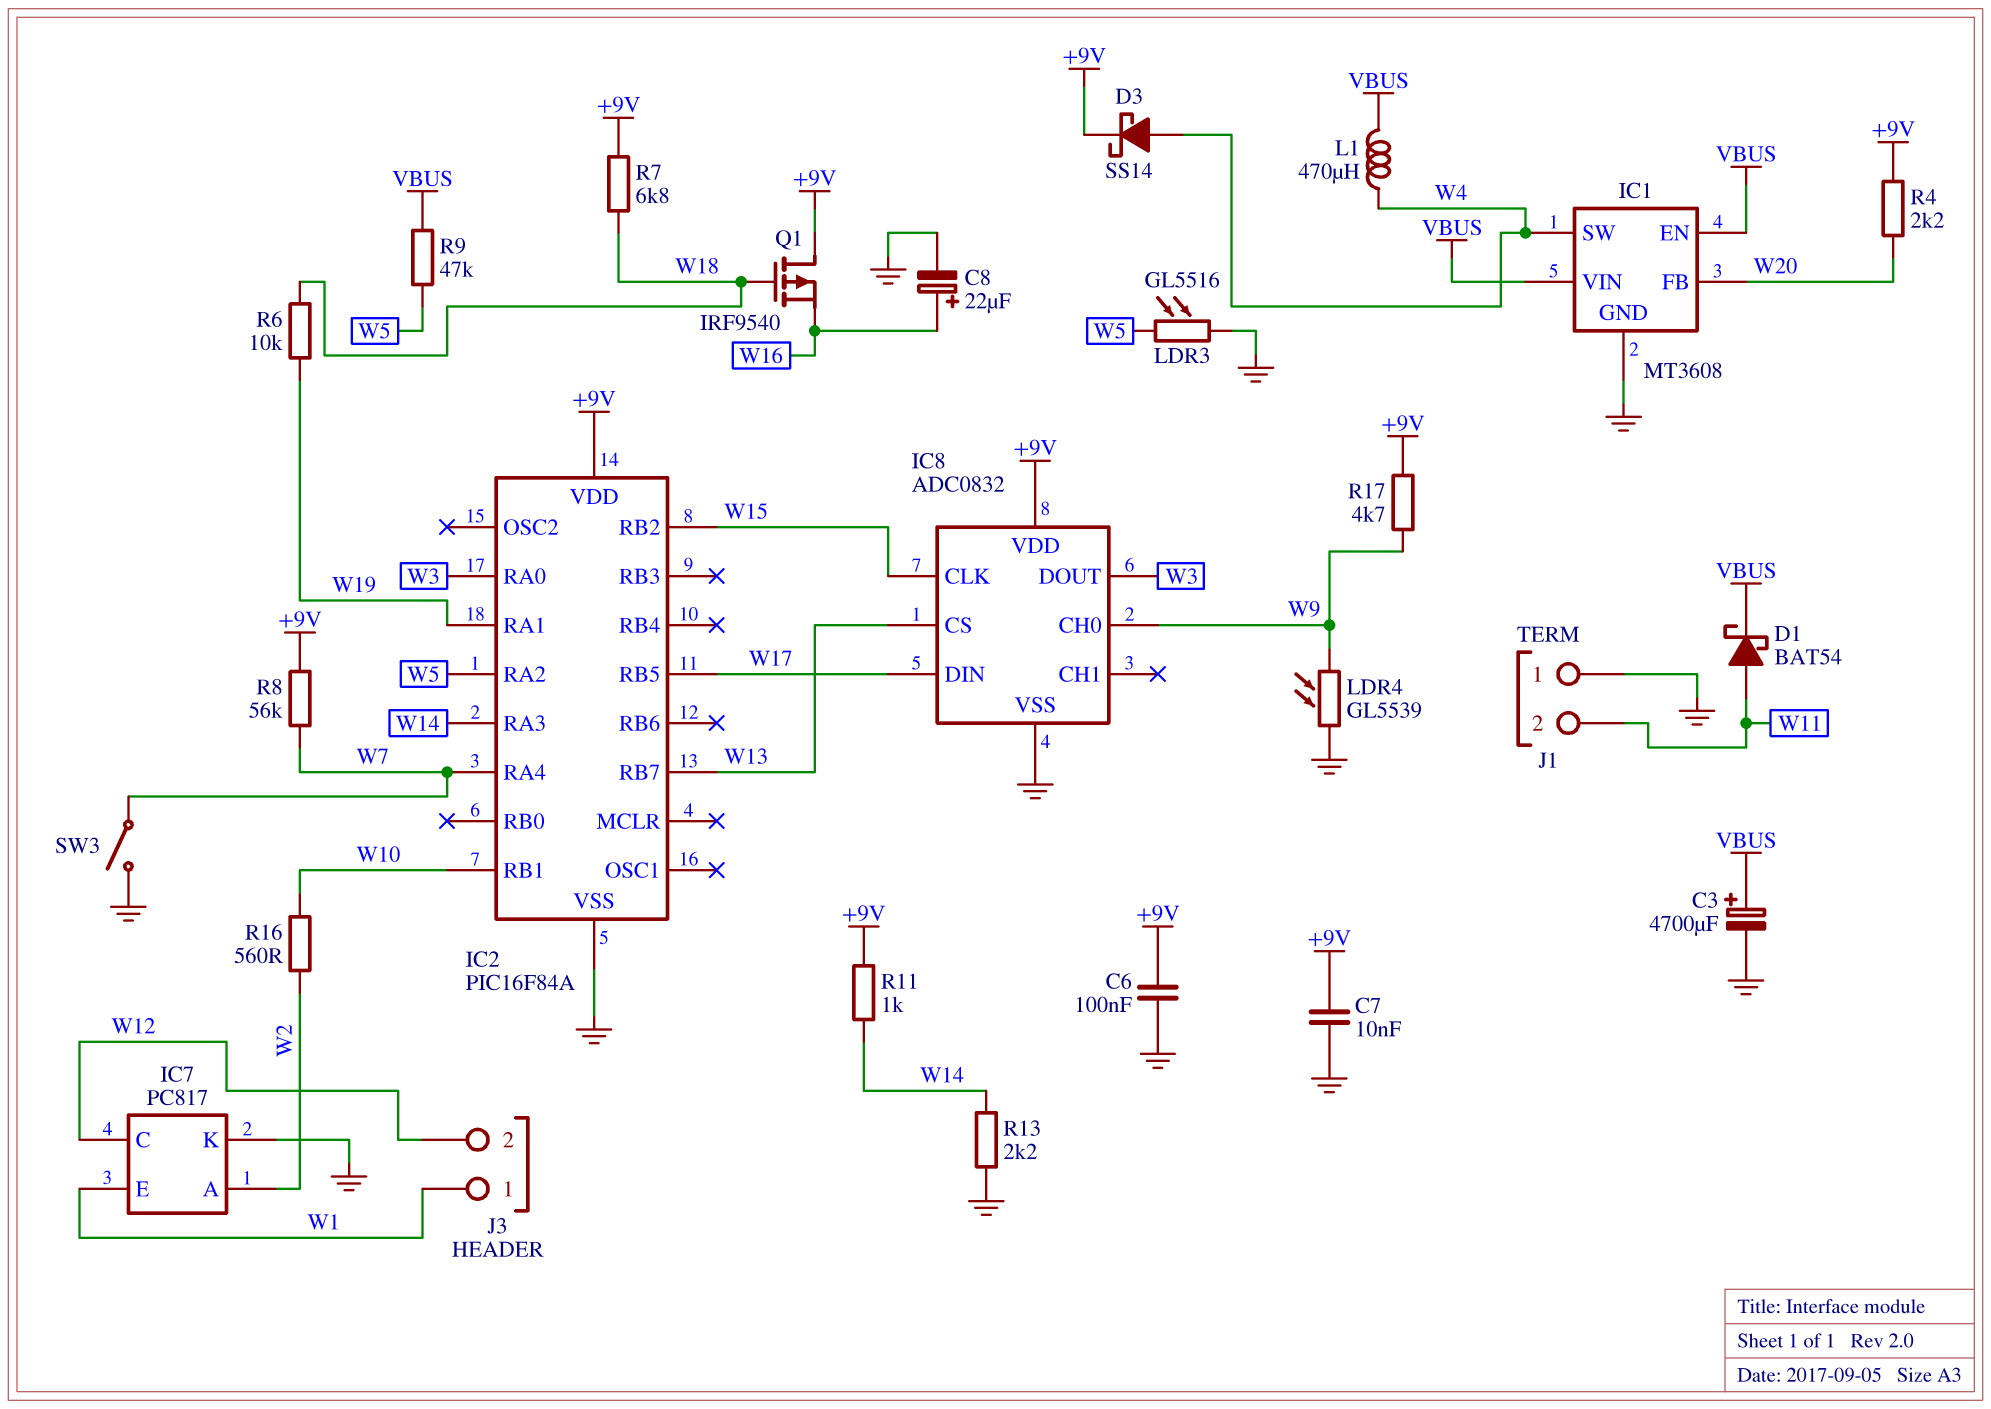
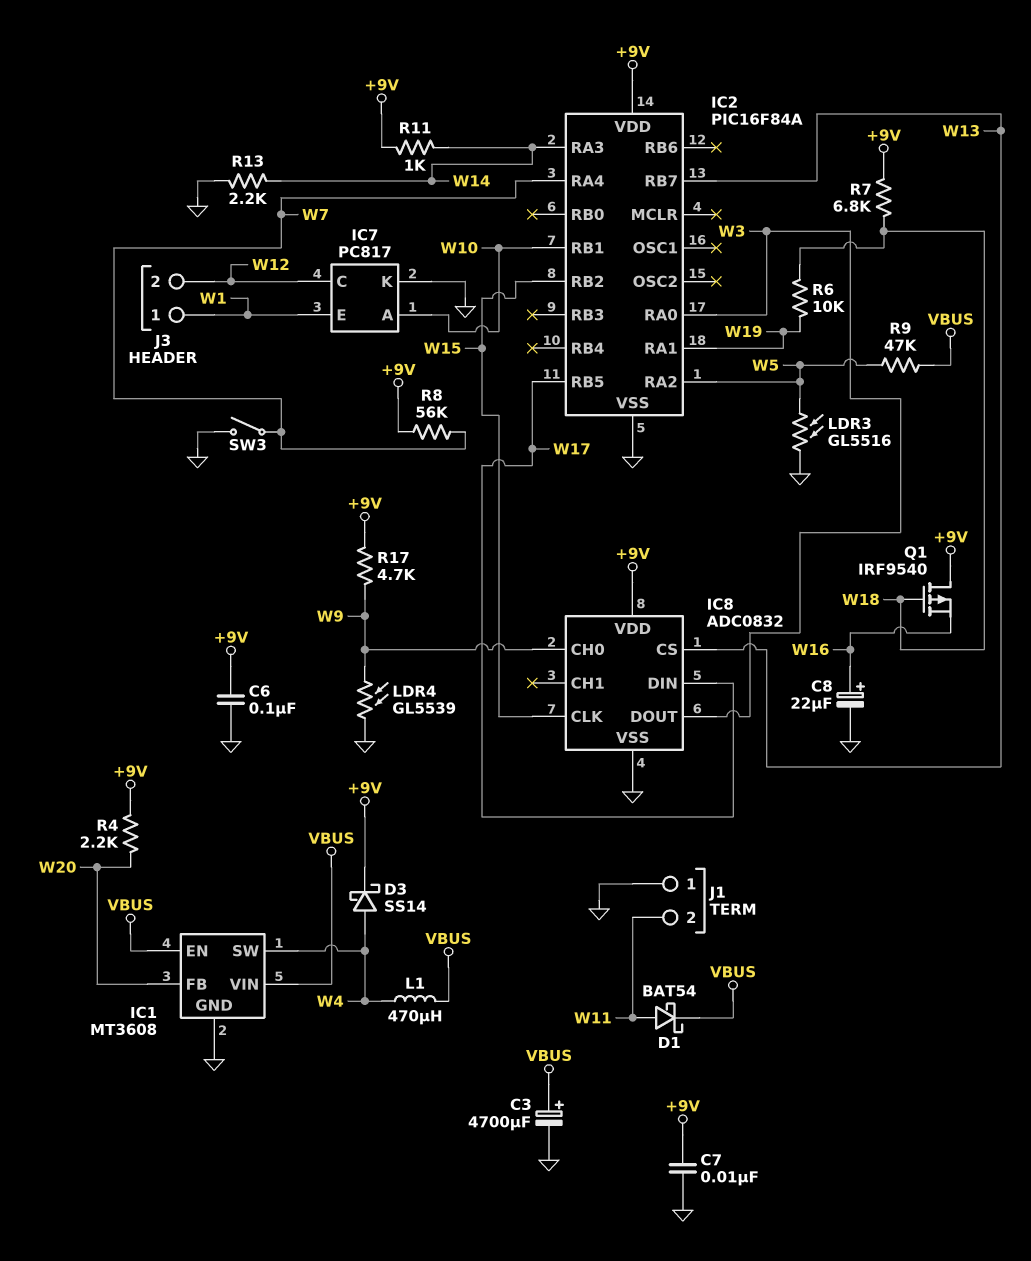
IC7 pin A: W2 -> W10
R16: 560 (W2, W10) -> none

